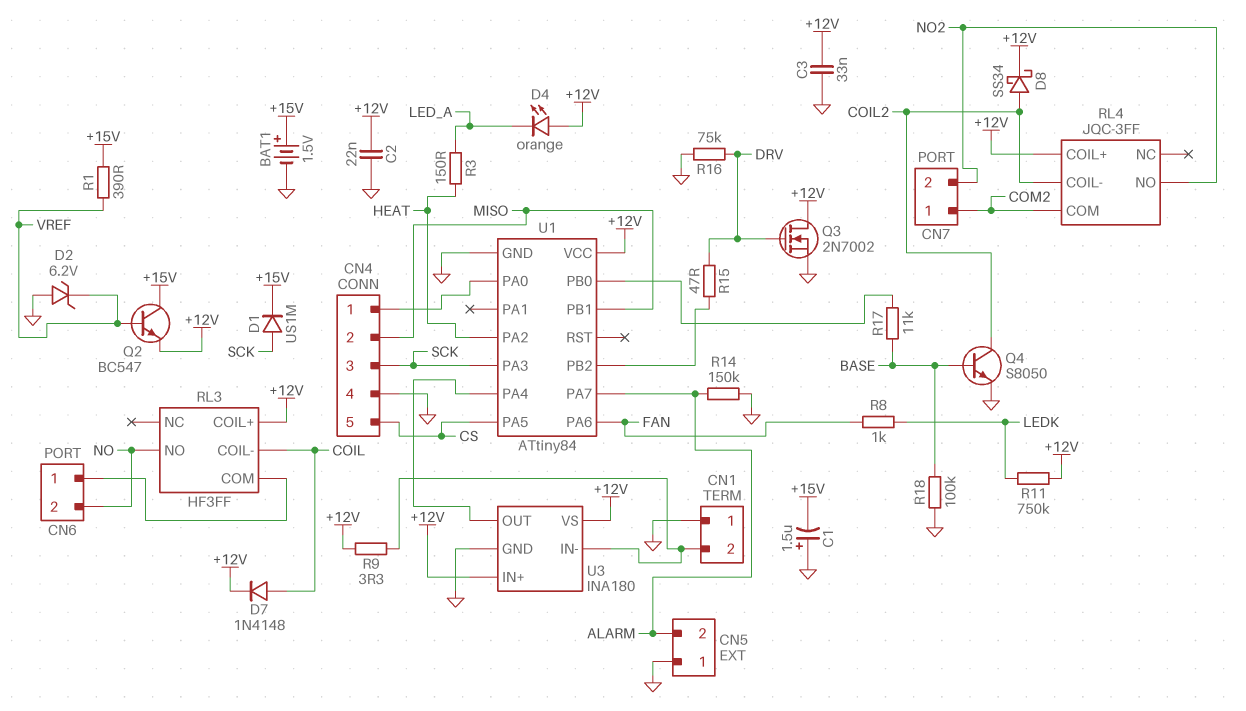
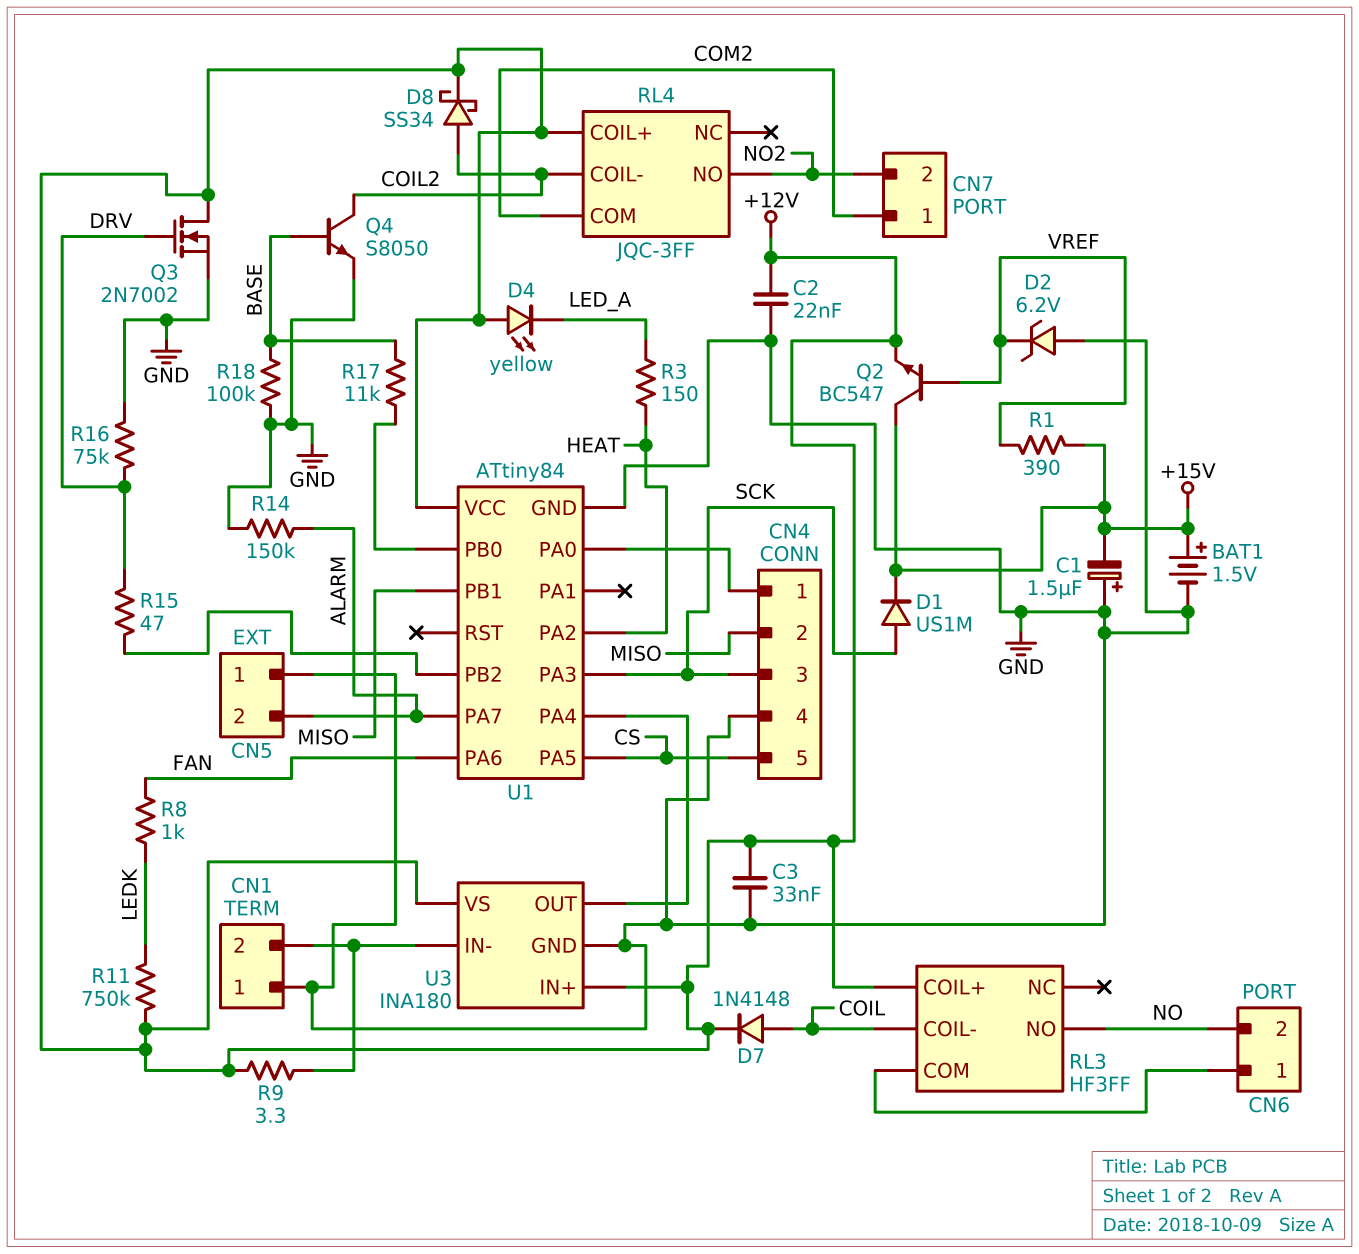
D4: LED orange (A +12V, K LED_A) -> LED yellow (A +12V, K LED_A)

